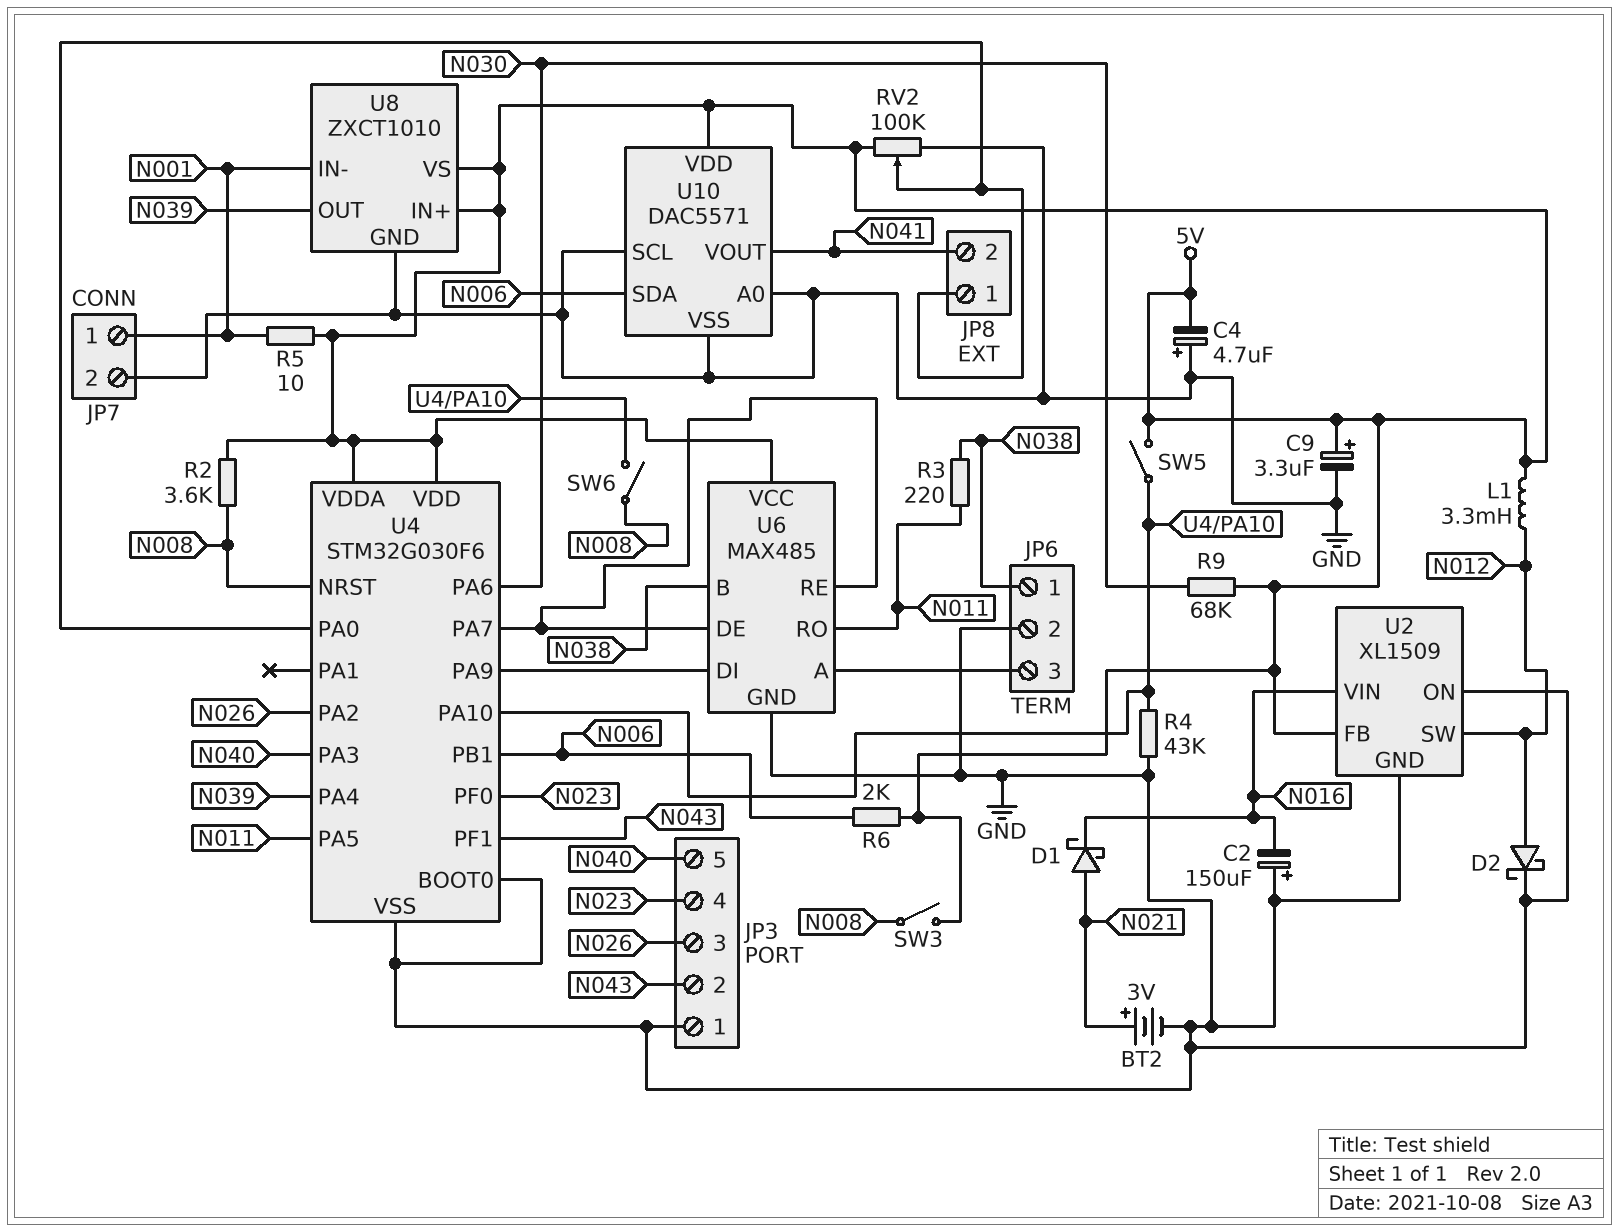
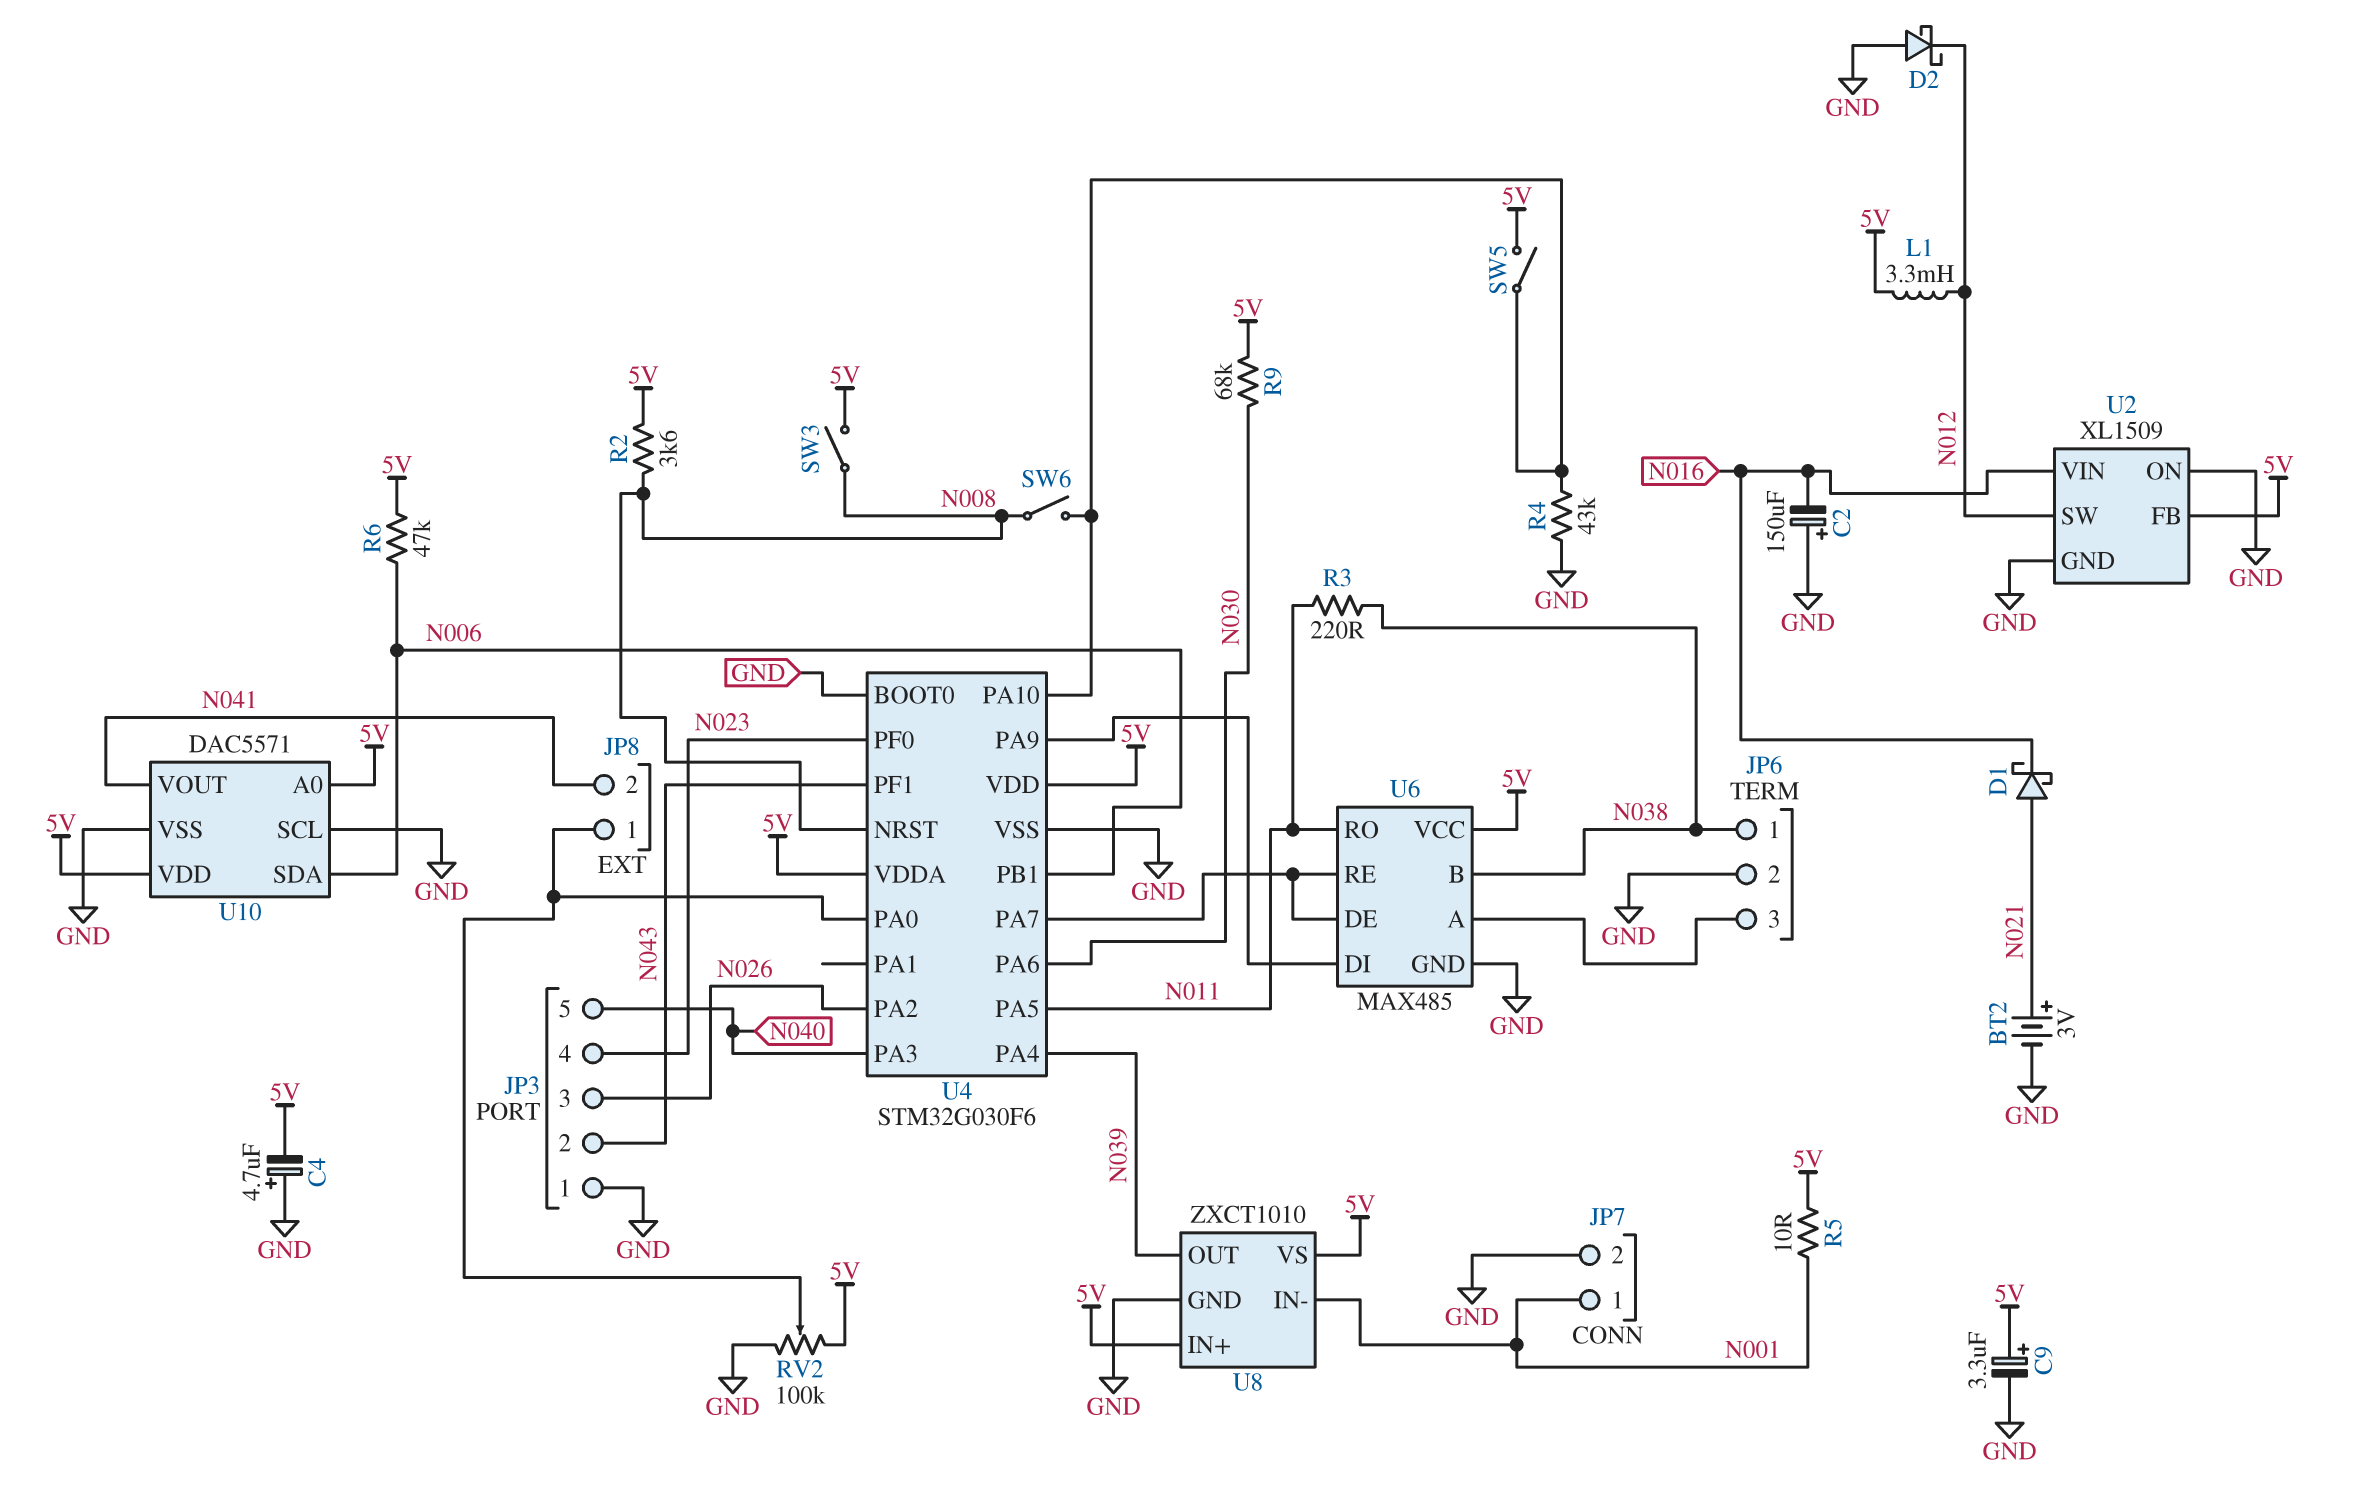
D2: schottky (A N012, K GND) -> schottky (A GND, K N012)
R6: 2k (5V, N006) -> 47k (5V, N006)
U10 pin A0: GND -> 5V

